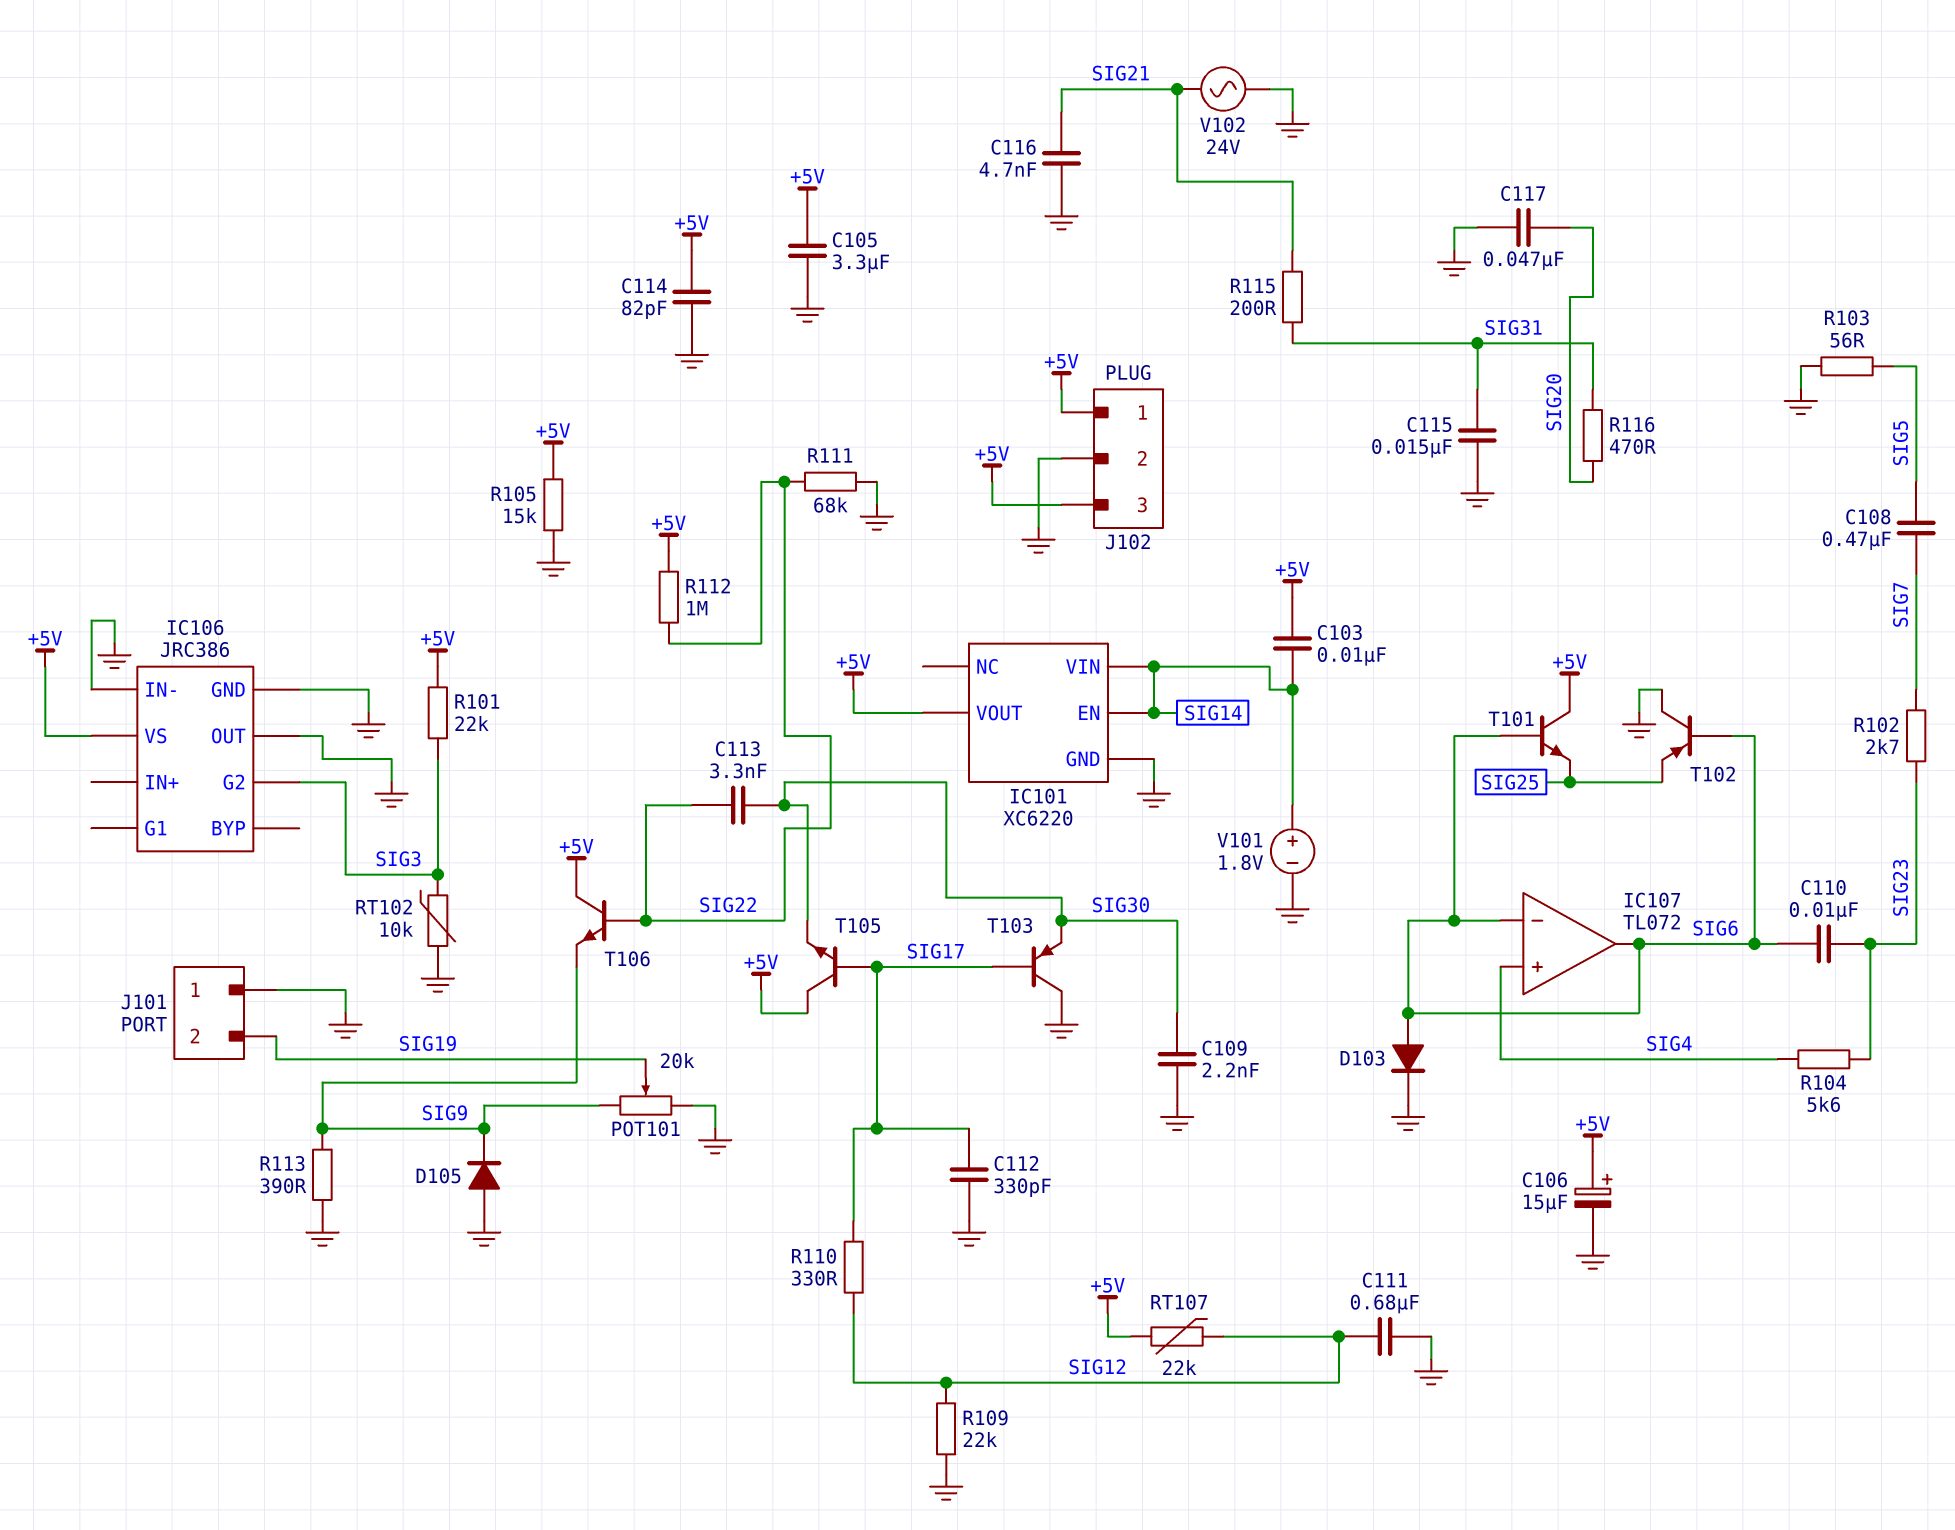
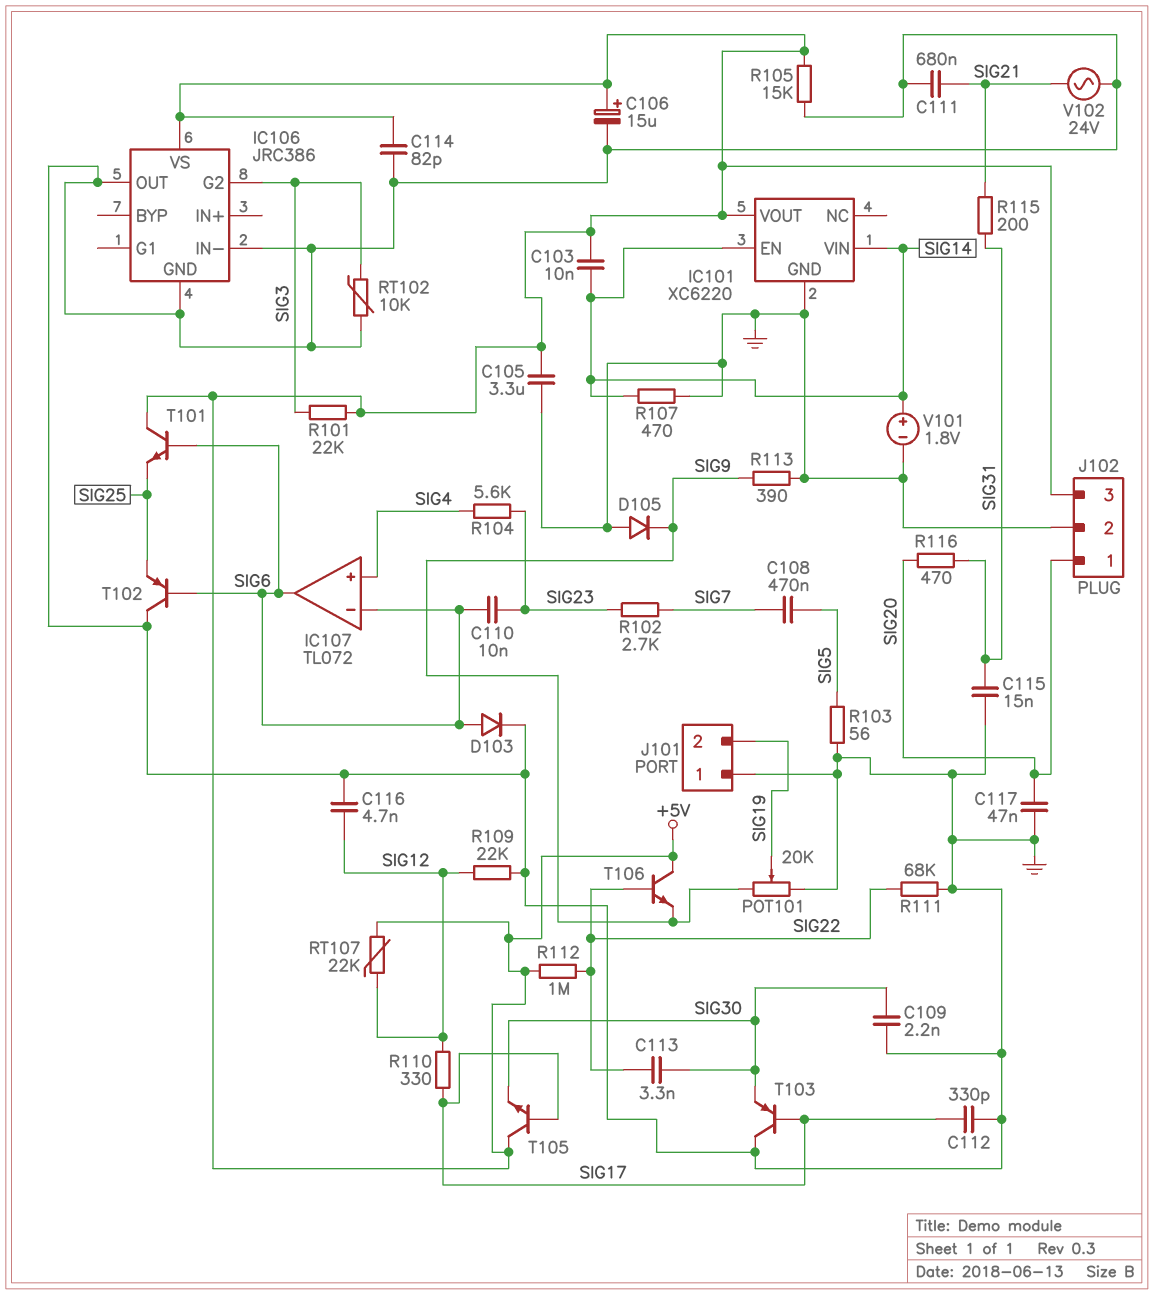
C111: 680nF (GND, SIG12) -> 680nF (GND, SIG21)
C116: 4.7nF (GND, SIG21) -> 4.7nF (GND, SIG12)
J102 pin 1: +5V -> SIG20
R107: none -> 470 (GND, SIG14)

